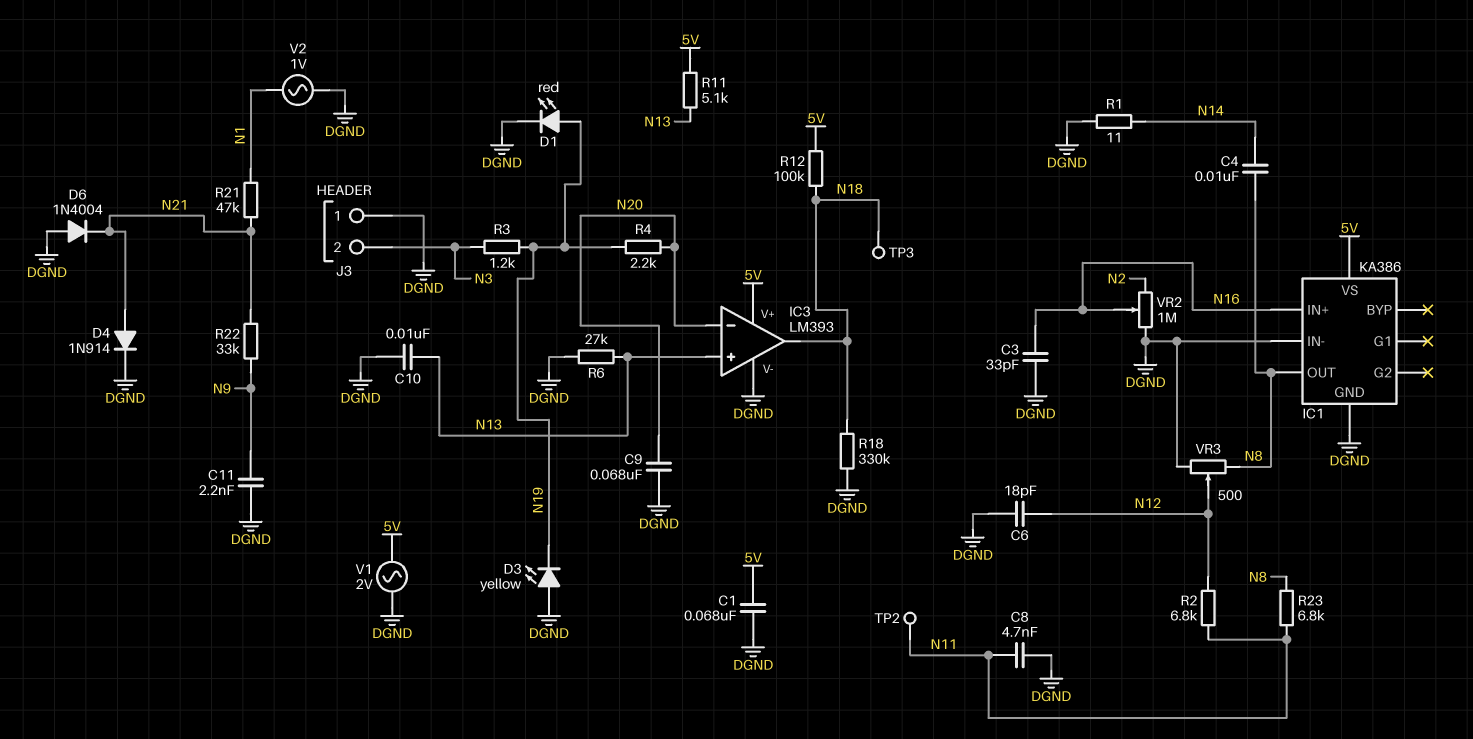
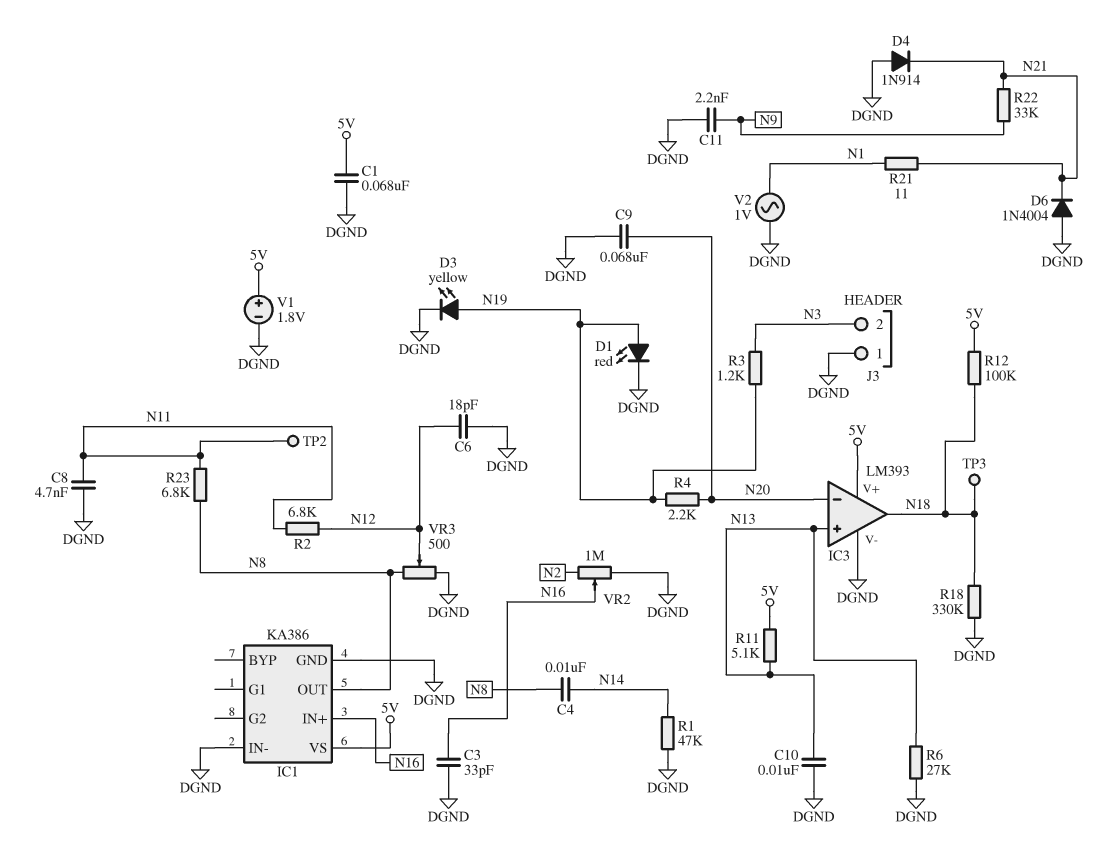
D3: LED yellow (A DGND, K N19) -> LED yellow (A N19, K DGND)
D4: diode 1N914 (A N21, K DGND) -> diode 1N914 (A DGND, K N21)
R1: 11 (DGND, N14) -> 47k (DGND, N14)
R21: 47k (N1, N21) -> 11 (N1, N21)
V1: AC 2V (5V, DGND) -> 1.8V (plus 5V, minus DGND)

